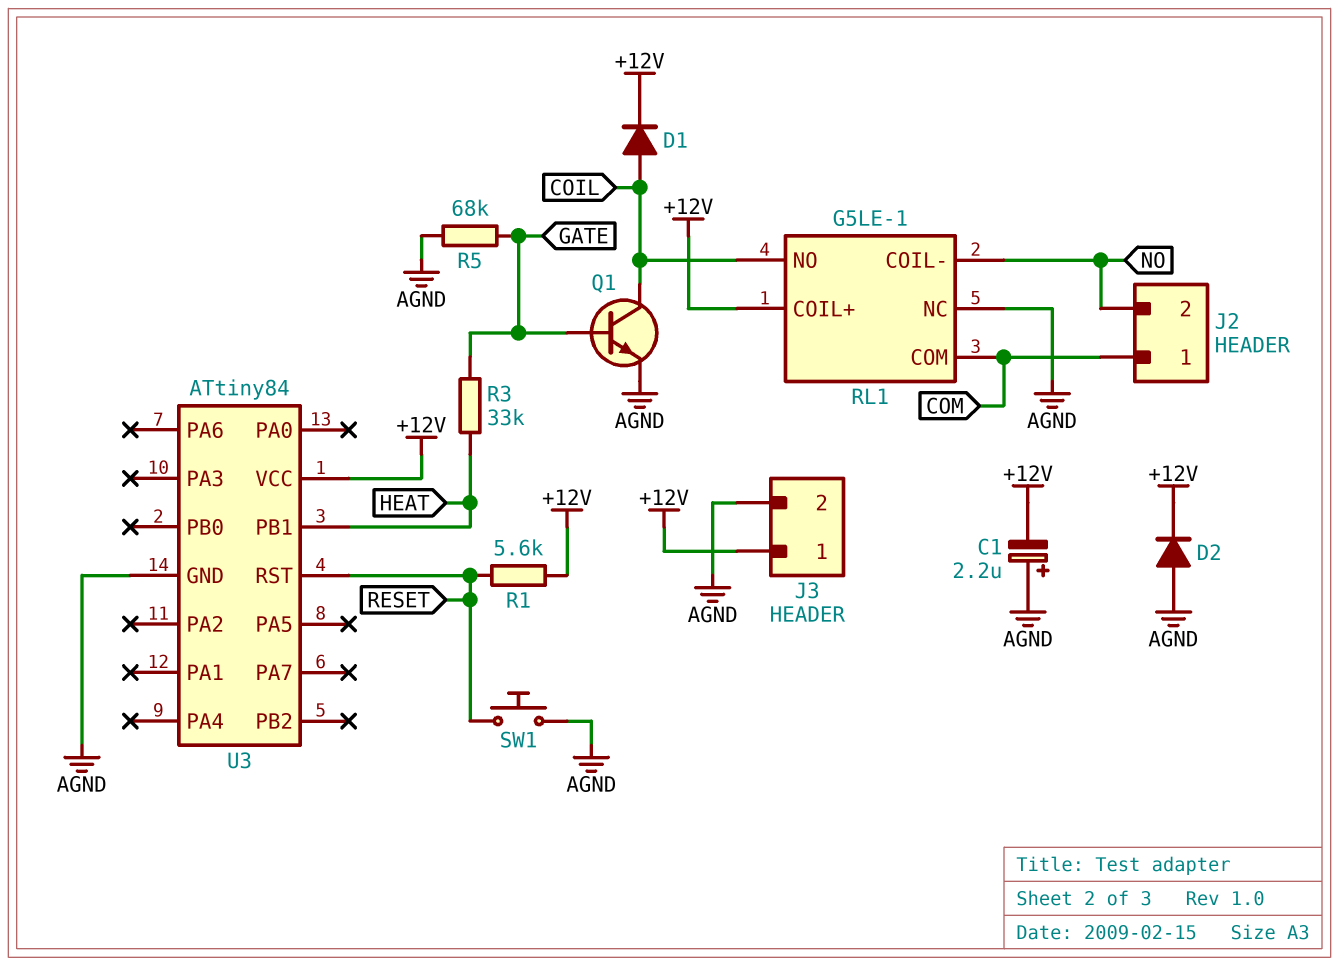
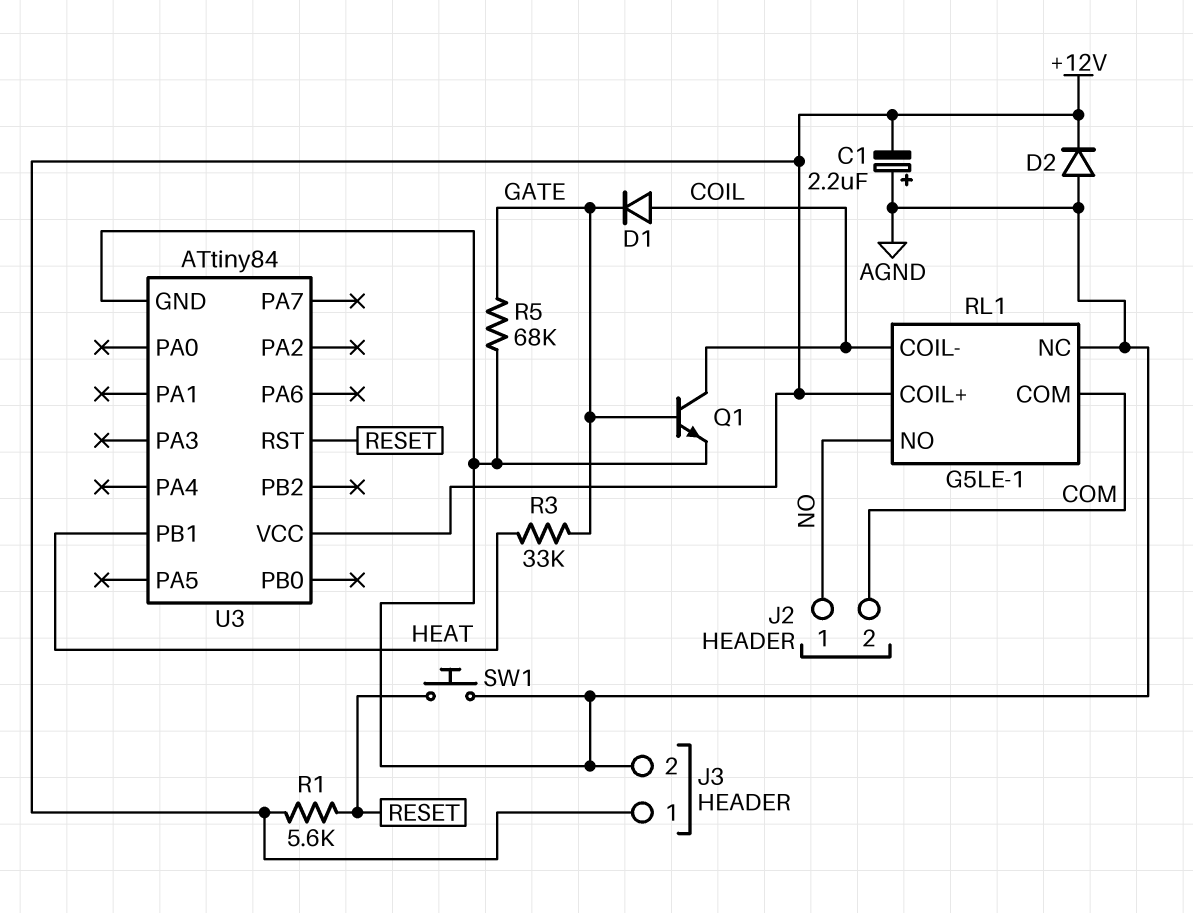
D1: diode (A COIL, K +12V) -> diode (A COIL, K GATE)
J2 pin 1: COM -> NO
J2 pin 2: NO -> COM
RL1 pin COIL-: NO -> COIL
RL1 pin NO: COIL -> NO

